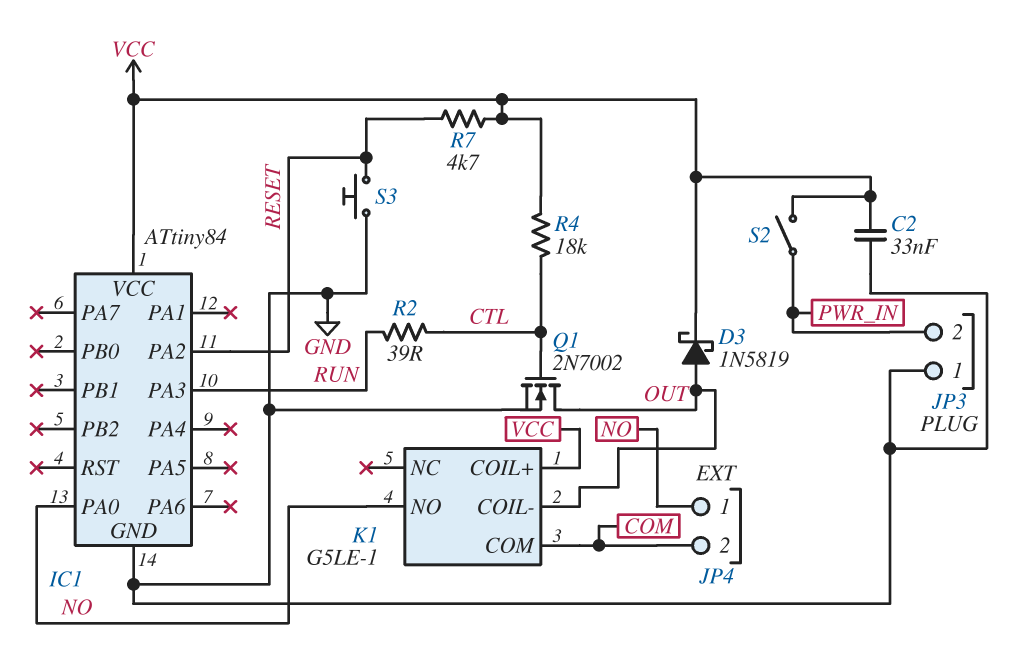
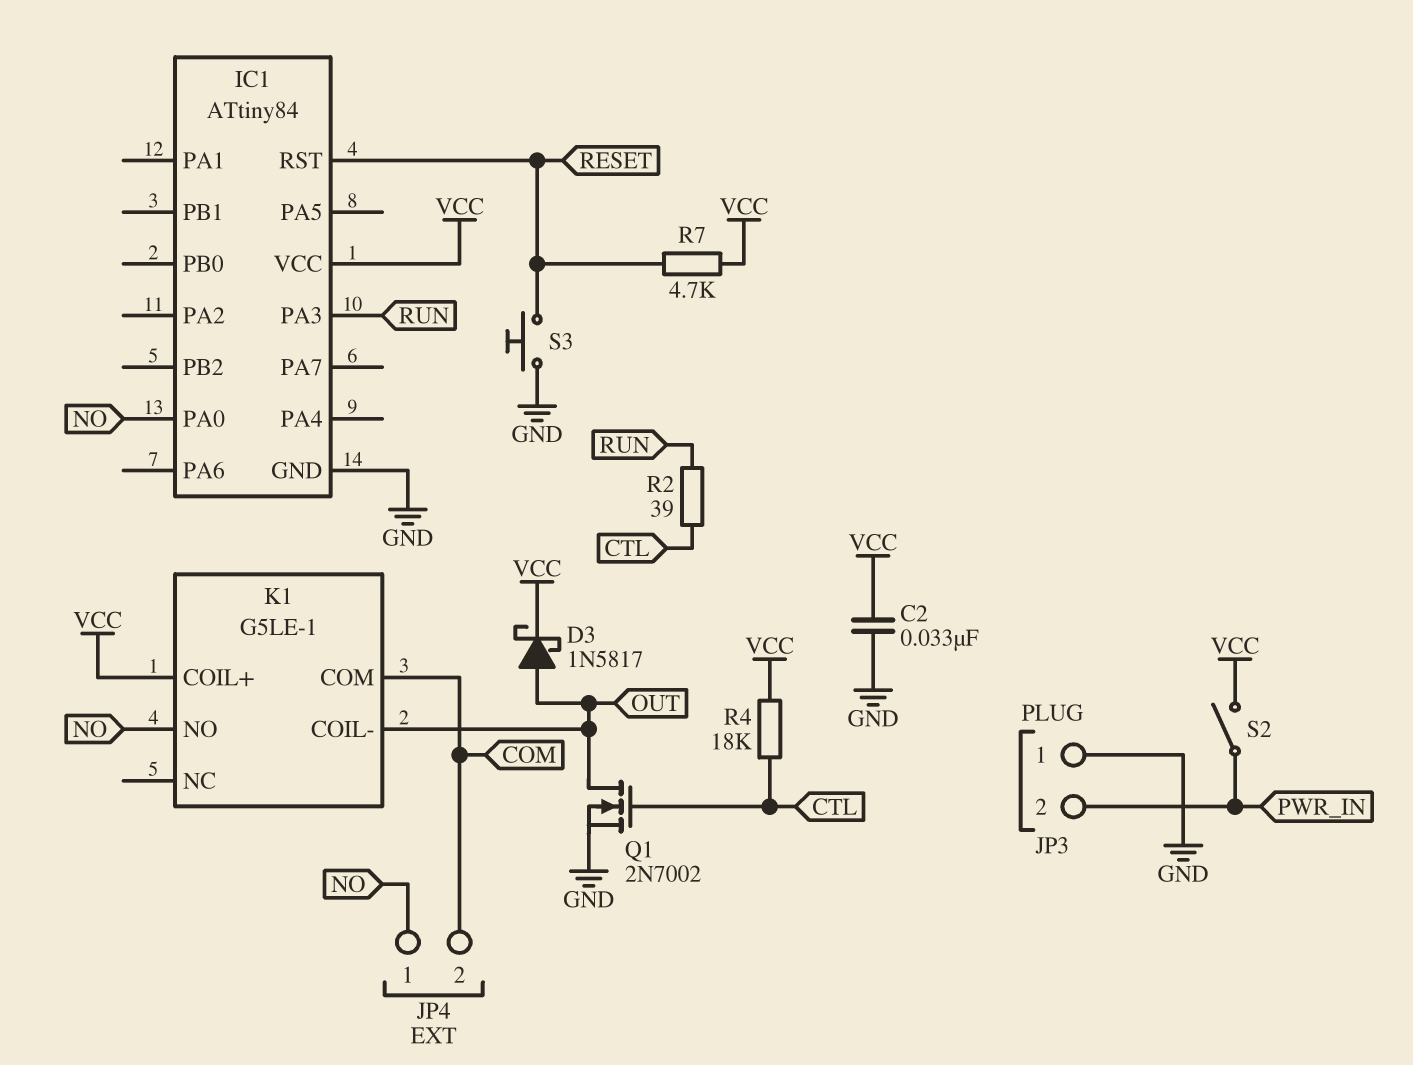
D3: schottky 1N5819 (A OUT, K VCC) -> schottky 1N5817 (A OUT, K VCC)
IC1 pin PA2: RESET -> none
IC1 pin RST: none -> RESET

